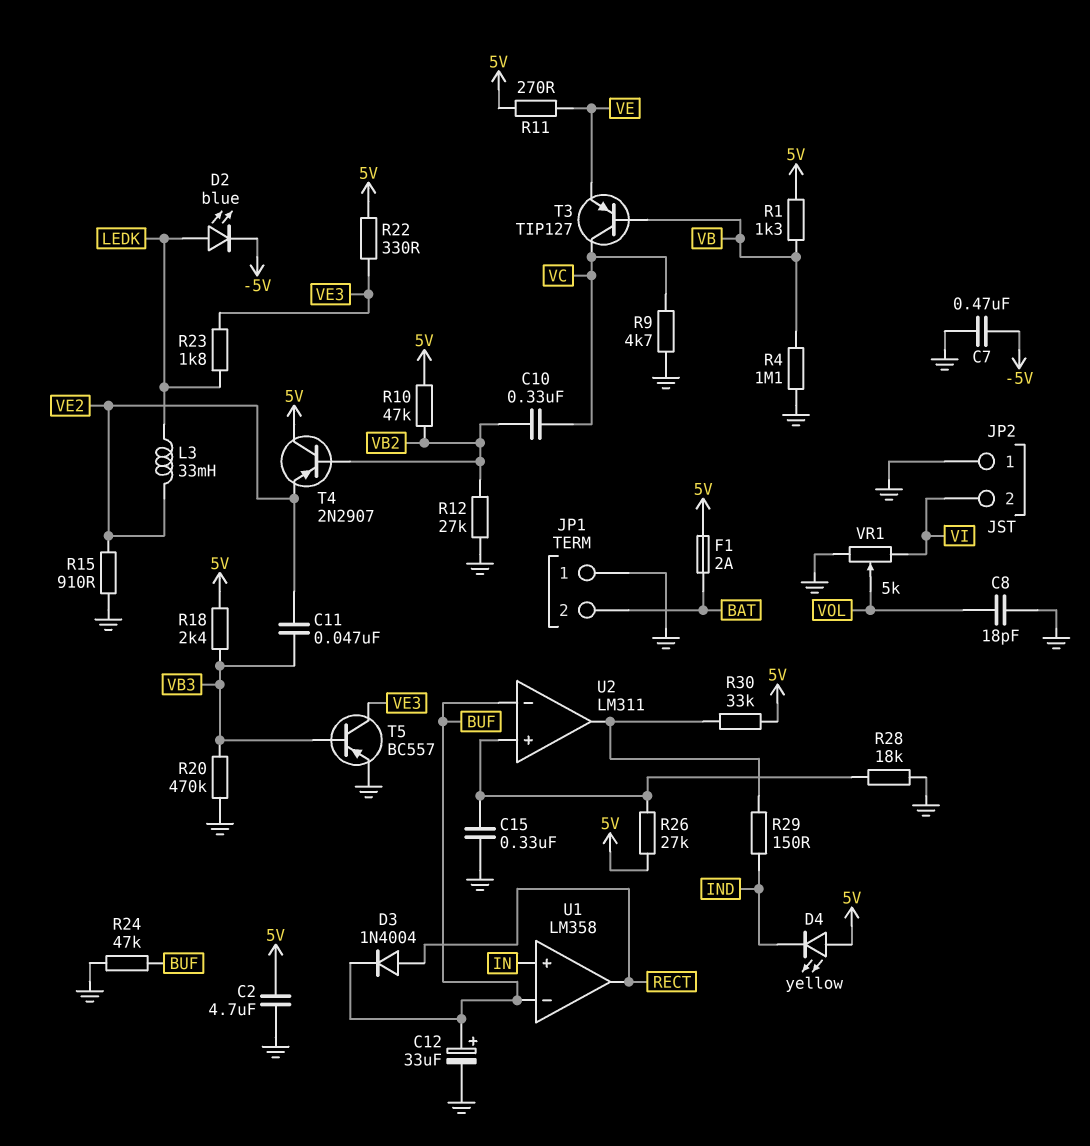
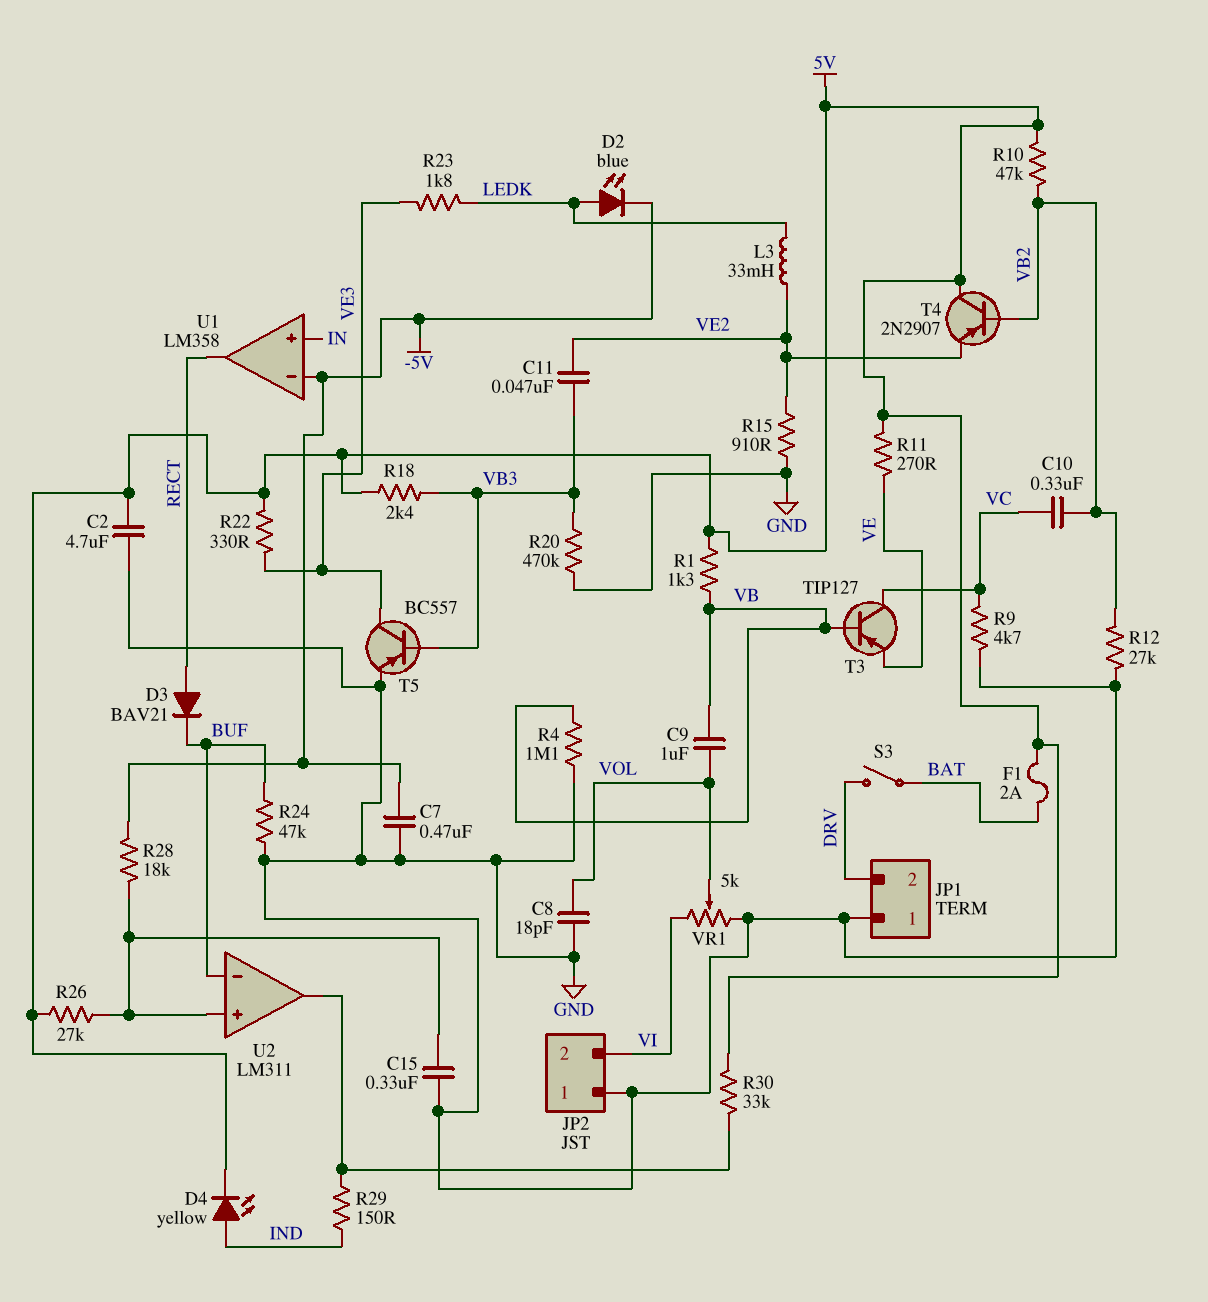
C9: none -> 1uF (VB, VOL)
C12: 33uF (plus BUF, minus GND) -> none
D3: diode 1N4004 (A RECT, K BUF) -> diode BAV21 (A RECT, K BUF)
D4: LED yellow (A 5V, K IND) -> LED yellow (A IND, K 5V)
JP1 pin 2: BAT -> DRV
R28: 18k (GND, U2/in+) -> 18k (-5V, U2/in+)
S3: none -> switch (BAT, DRV)
U1 pin in-: BUF -> -5V

